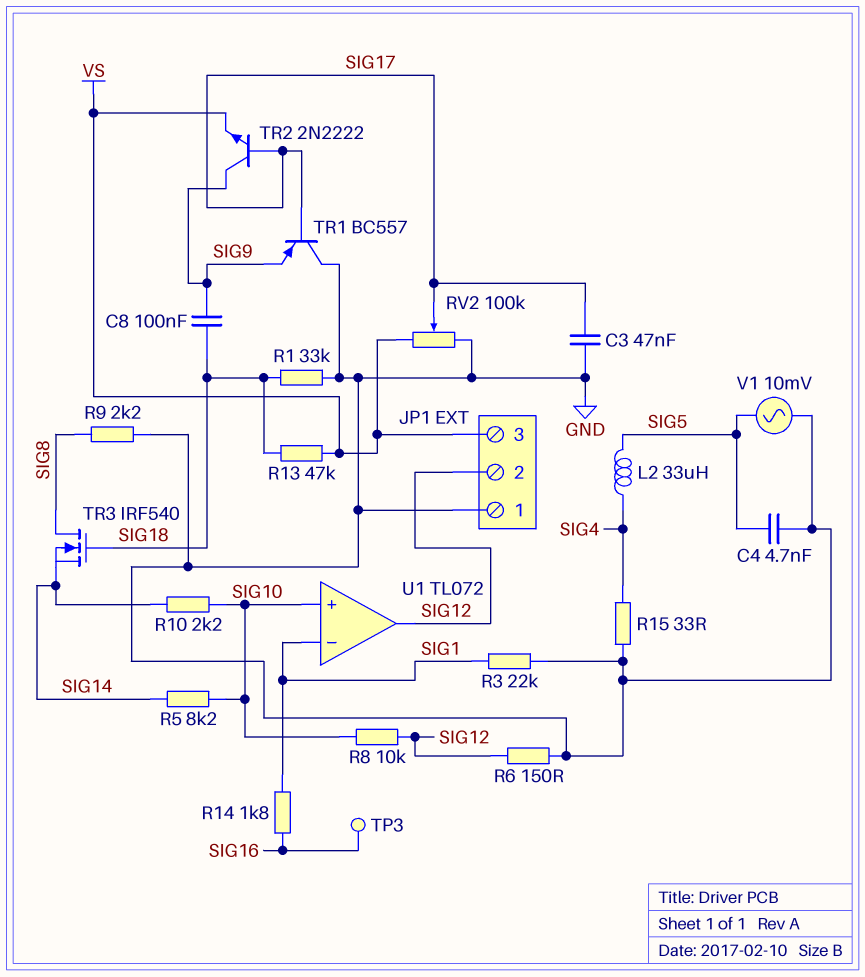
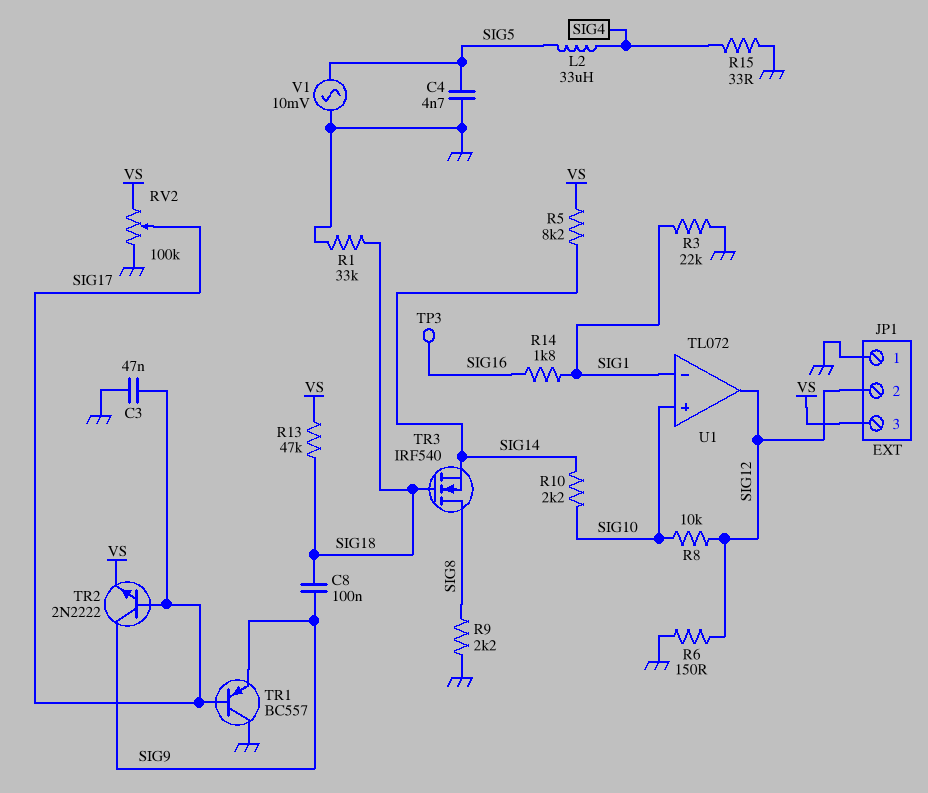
R5: 8.2k (SIG10, SIG14) -> 8.2k (SIG14, VS)

